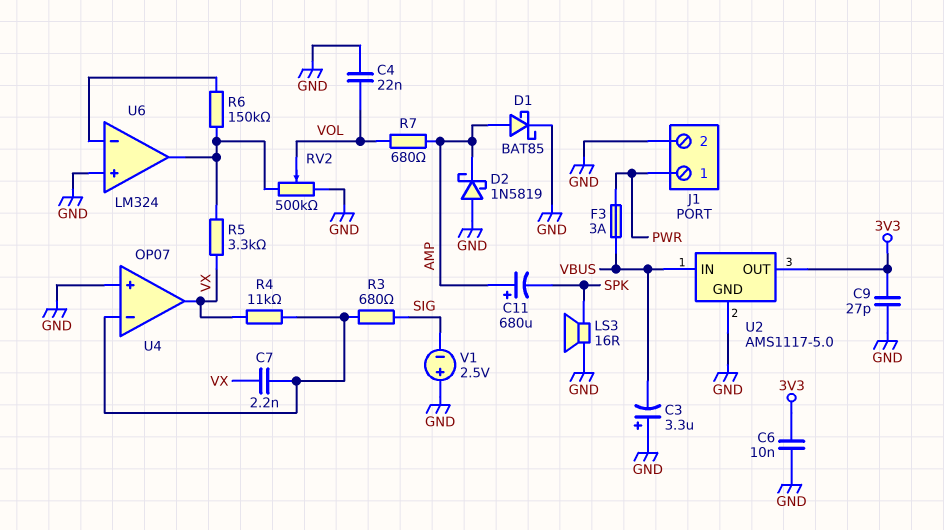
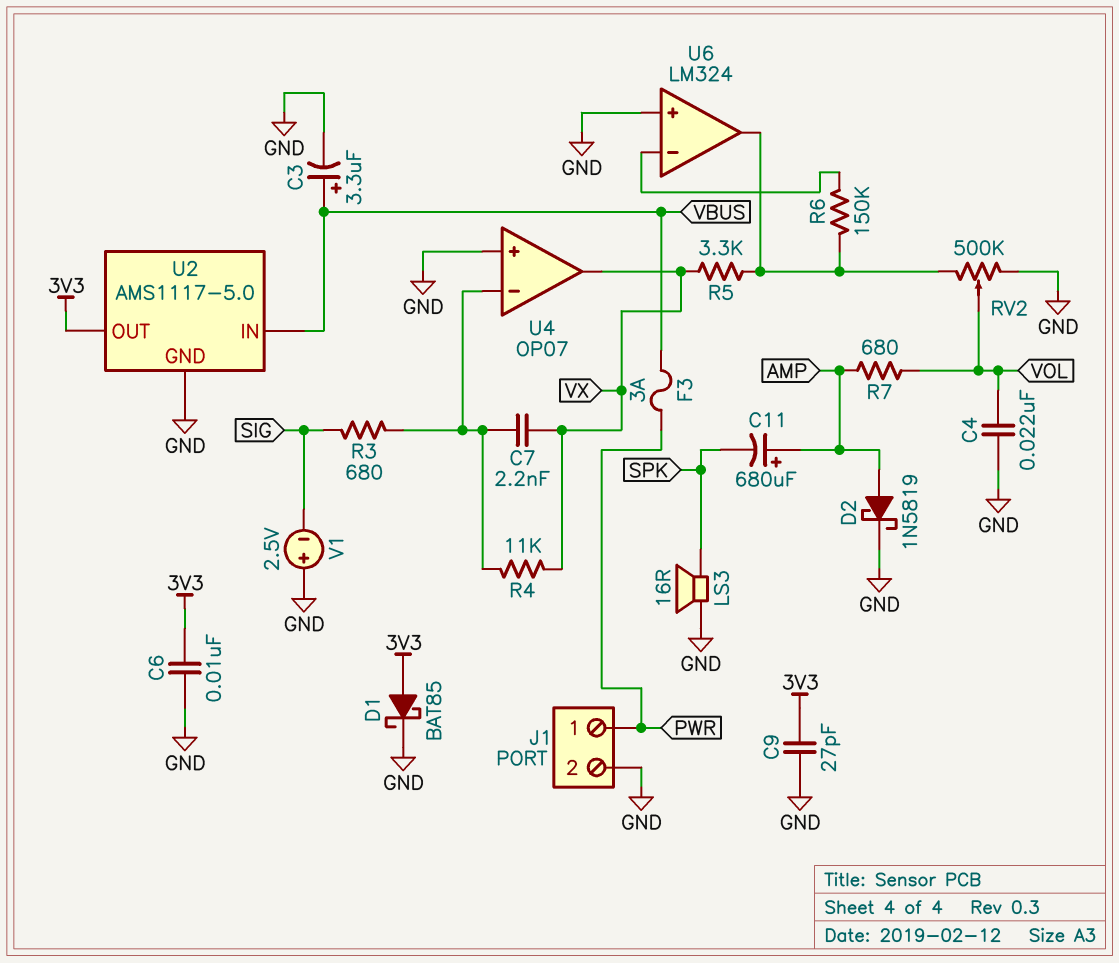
C3: 3.3uF (plus GND, minus VBUS) -> 3.3uF (plus VBUS, minus GND)
D1: schottky BAT85 (A AMP, K GND) -> schottky BAT85 (A 3V3, K GND)
D2: schottky 1N5819 (A GND, K AMP) -> schottky 1N5819 (A AMP, K GND)

